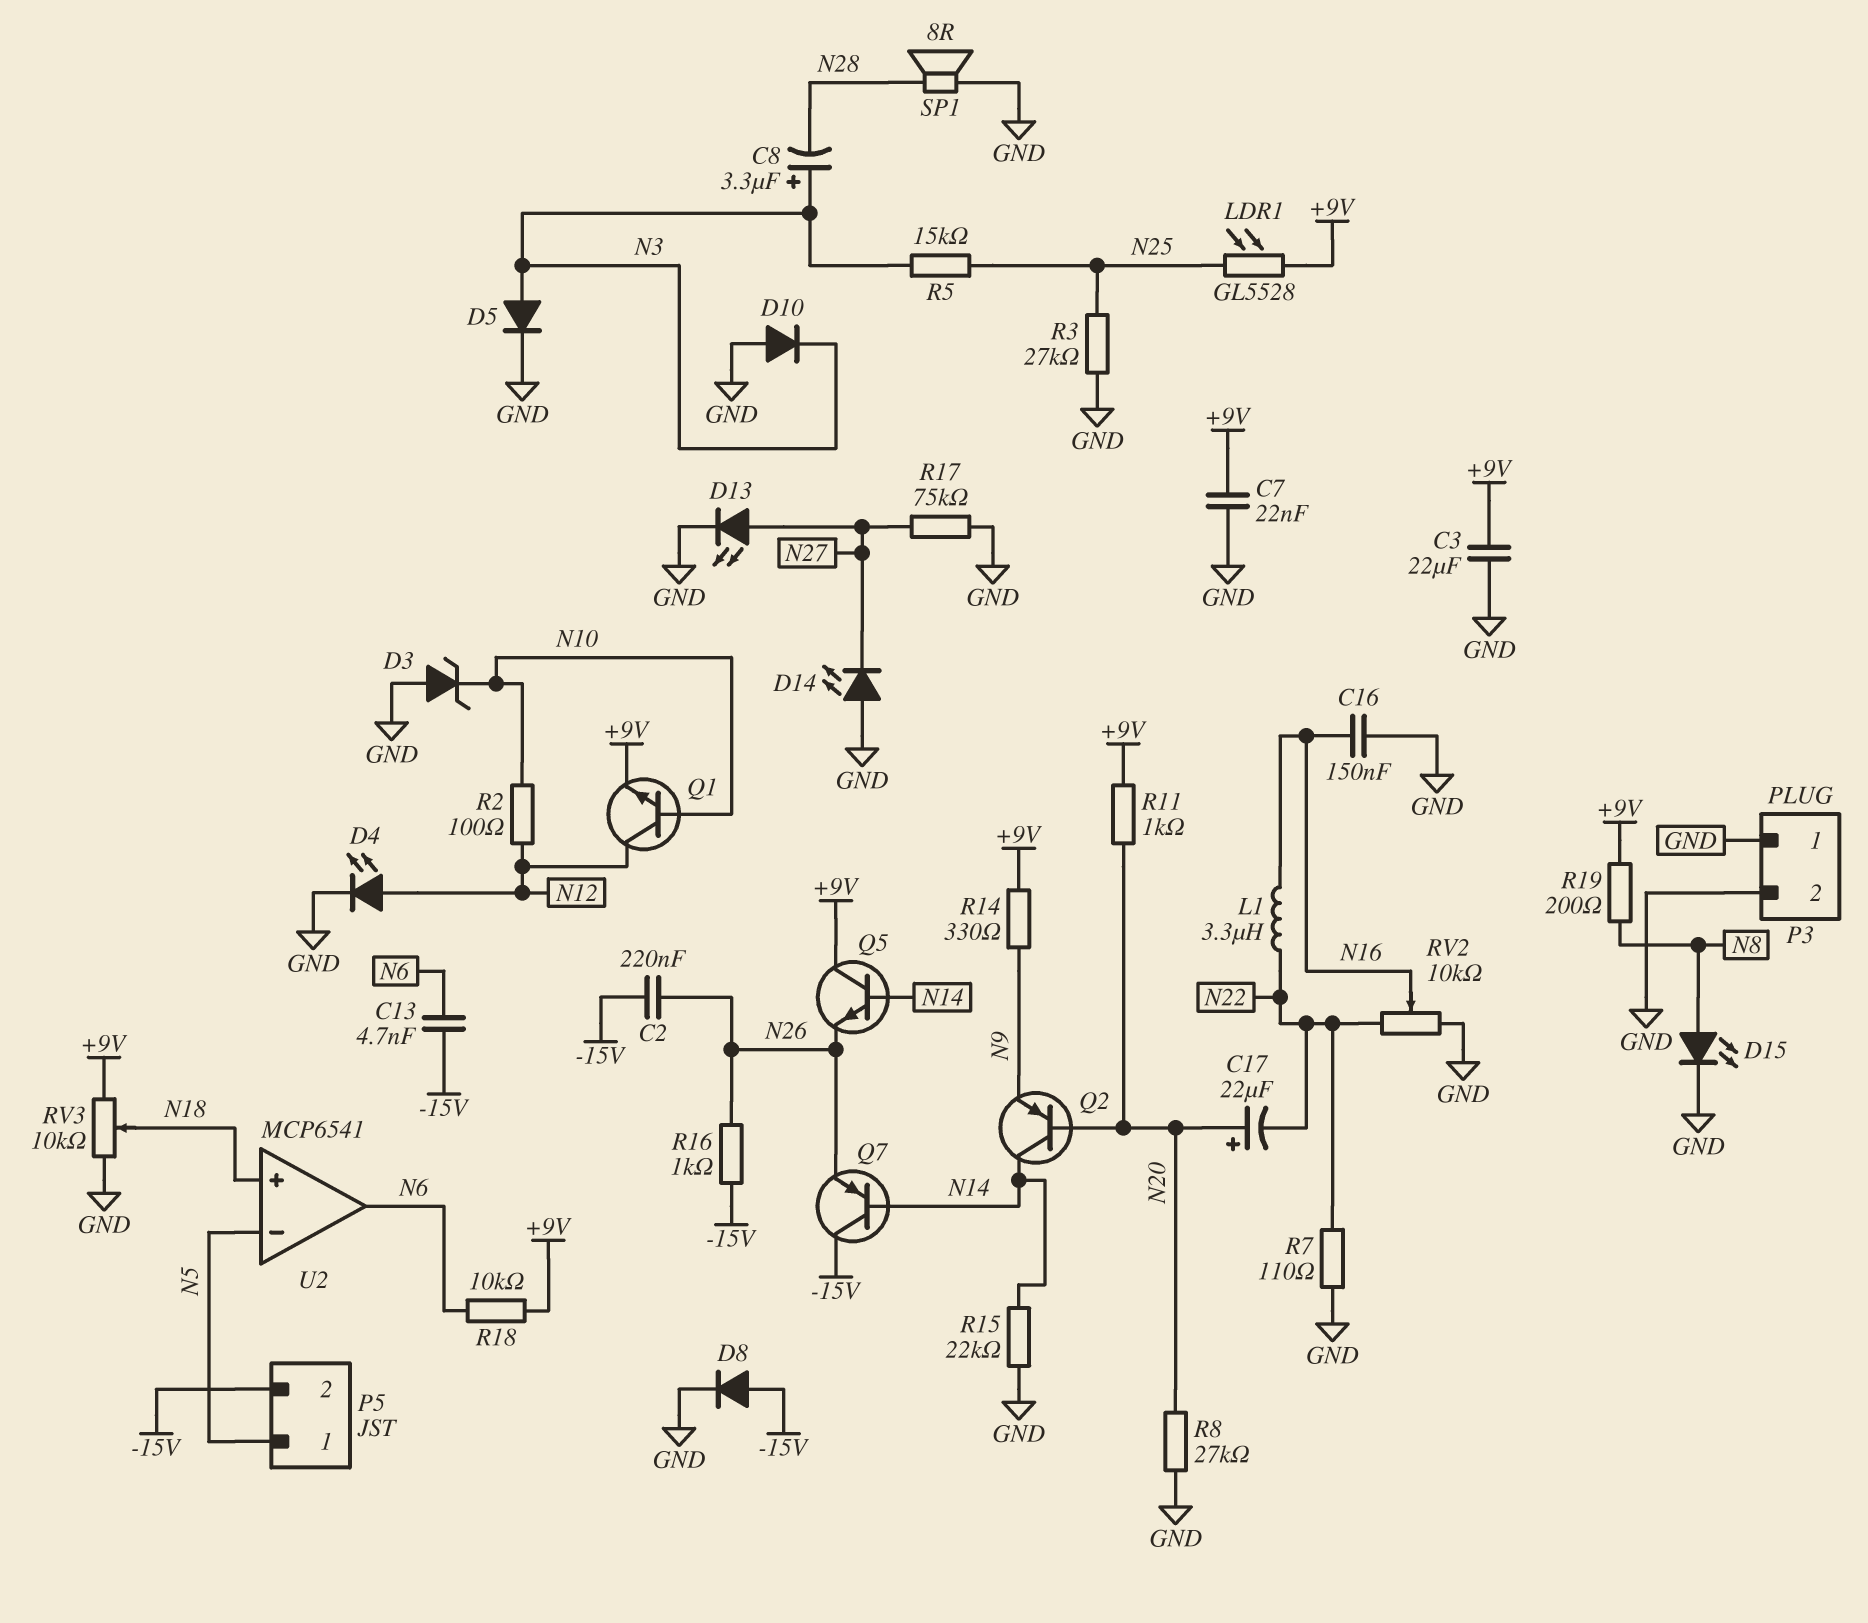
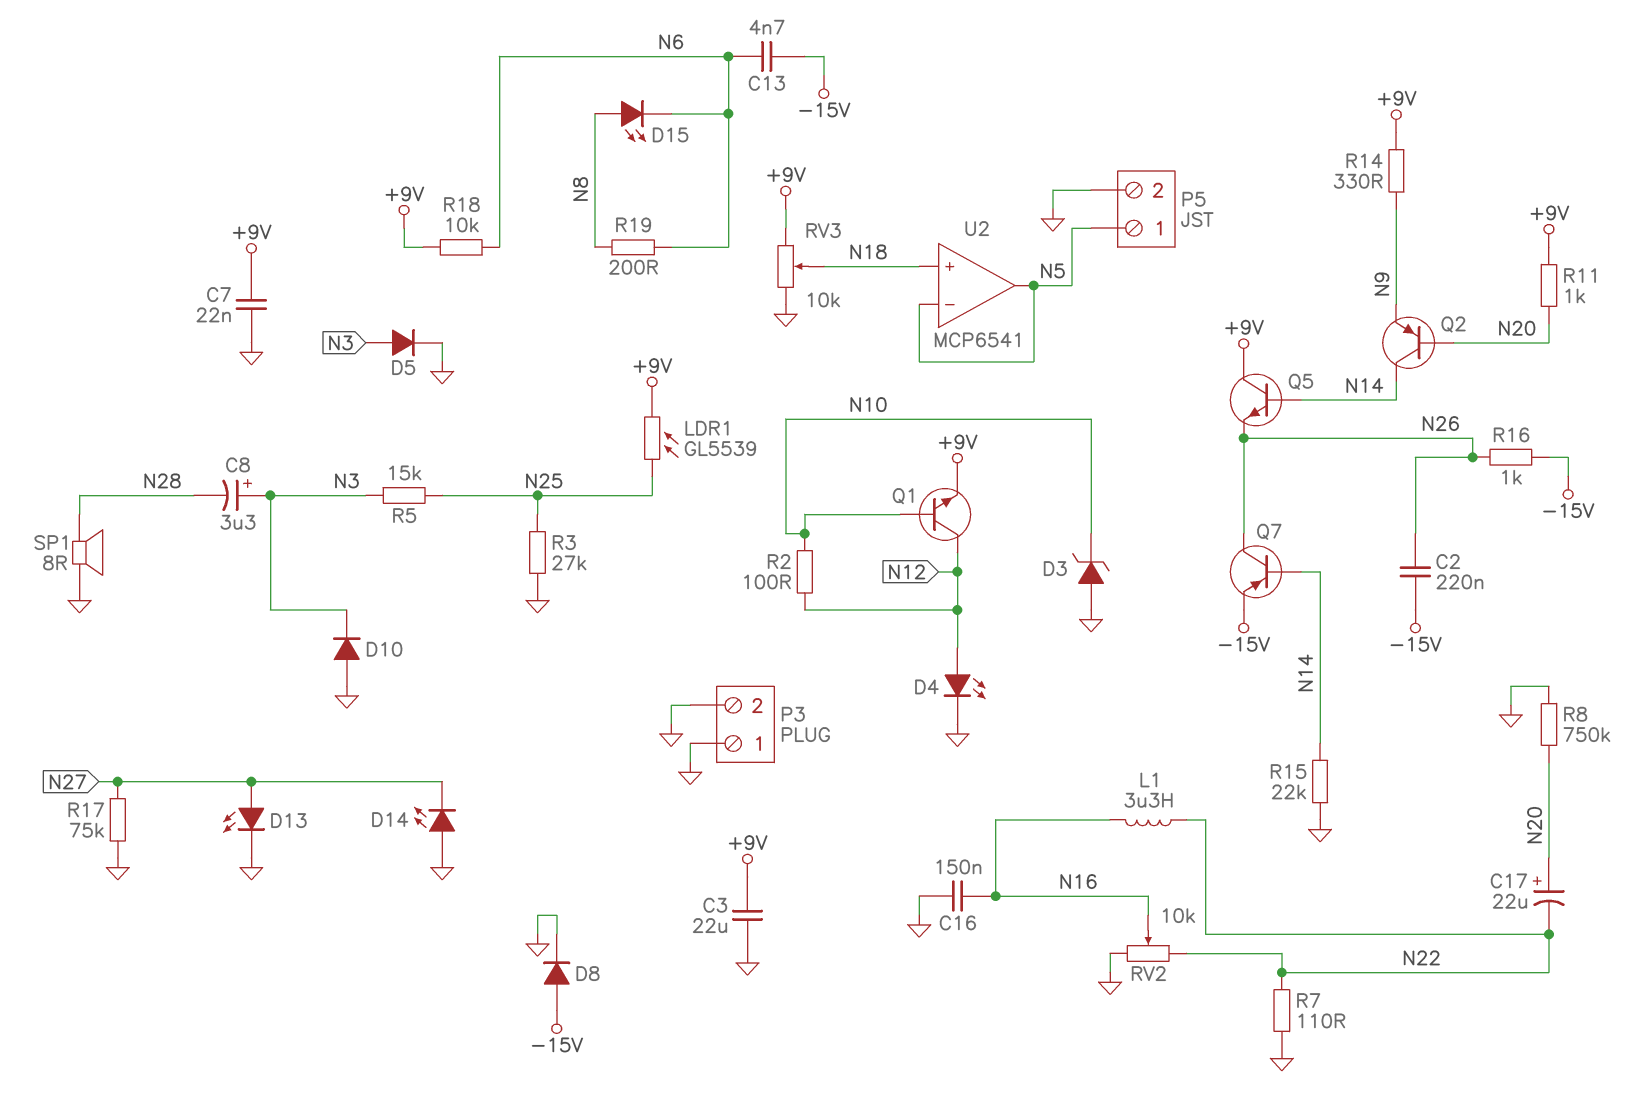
D15: LED (A N8, K GND) -> LED (A N8, K N6)
LDR1: GL5528 (+9V, N25) -> GL5539 (+9V, N25)
P5 pin 2: -15V -> GND
Q7: PNP (B N14, C -15V, E N26) -> PNP (B N14, C N26, E -15V)
R8: 27k (GND, N20) -> 750k (GND, N20)
R19: 200 (+9V, N8) -> 200 (N6, N8)
U2 pin out: N6 -> N5

